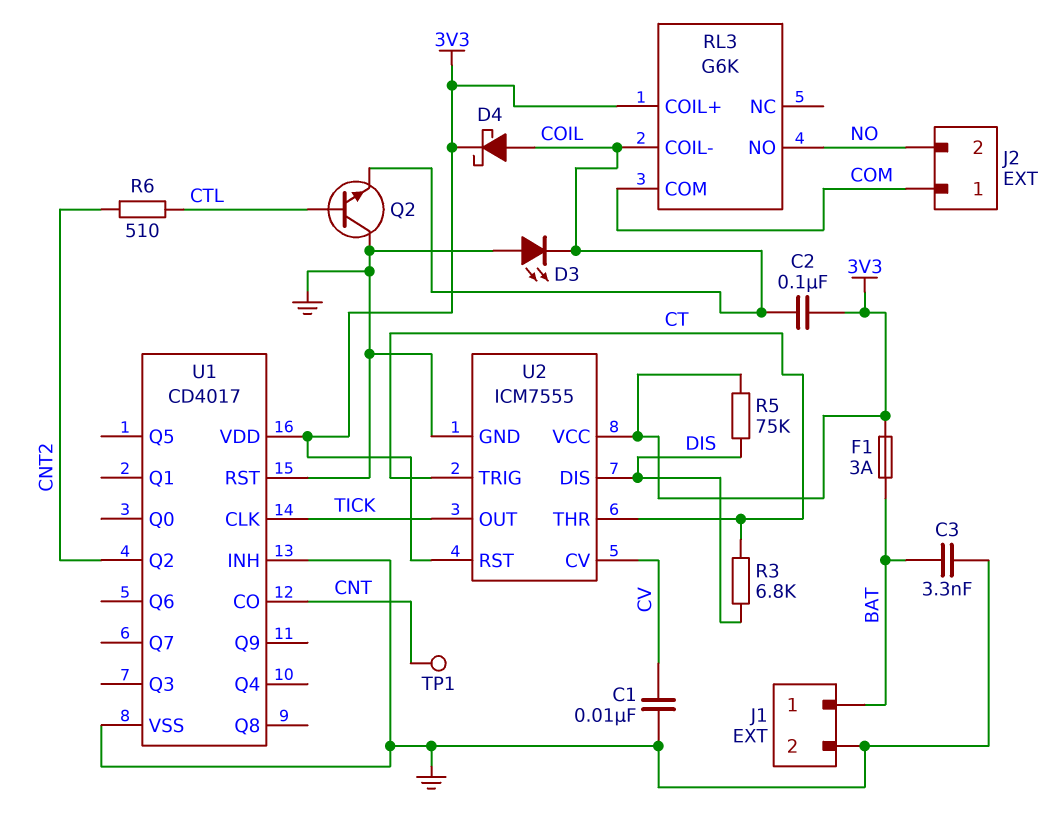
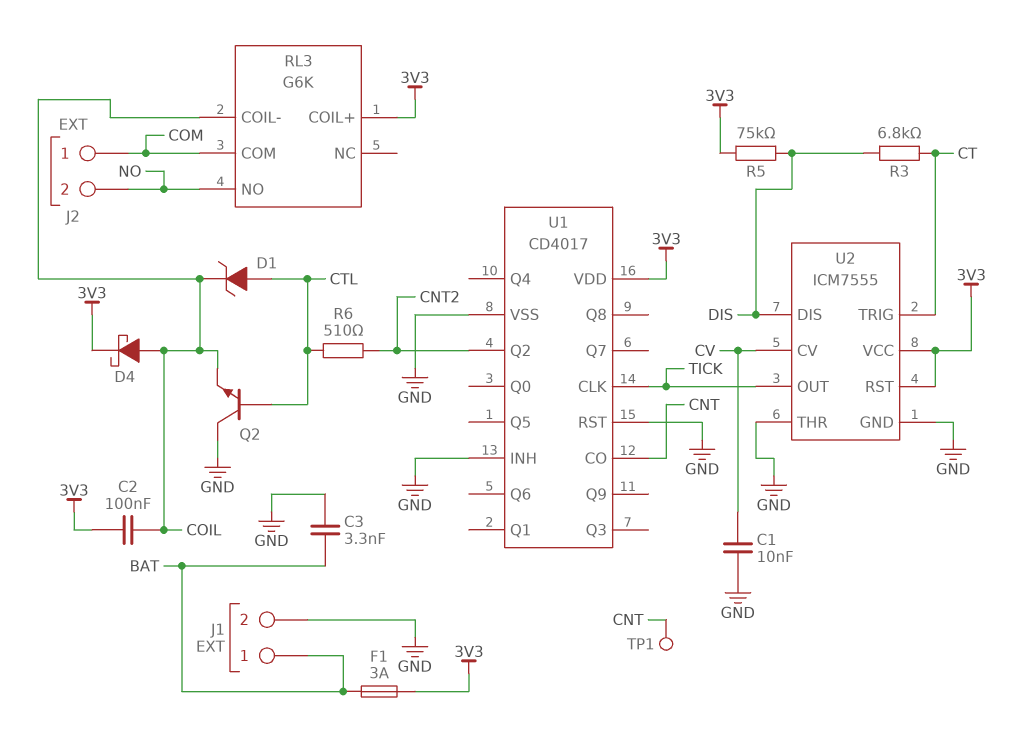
D1: none -> zener (A CTL, K COIL)
D3: LED (A GND, K COIL) -> none
U2 pin THR: CT -> GND

